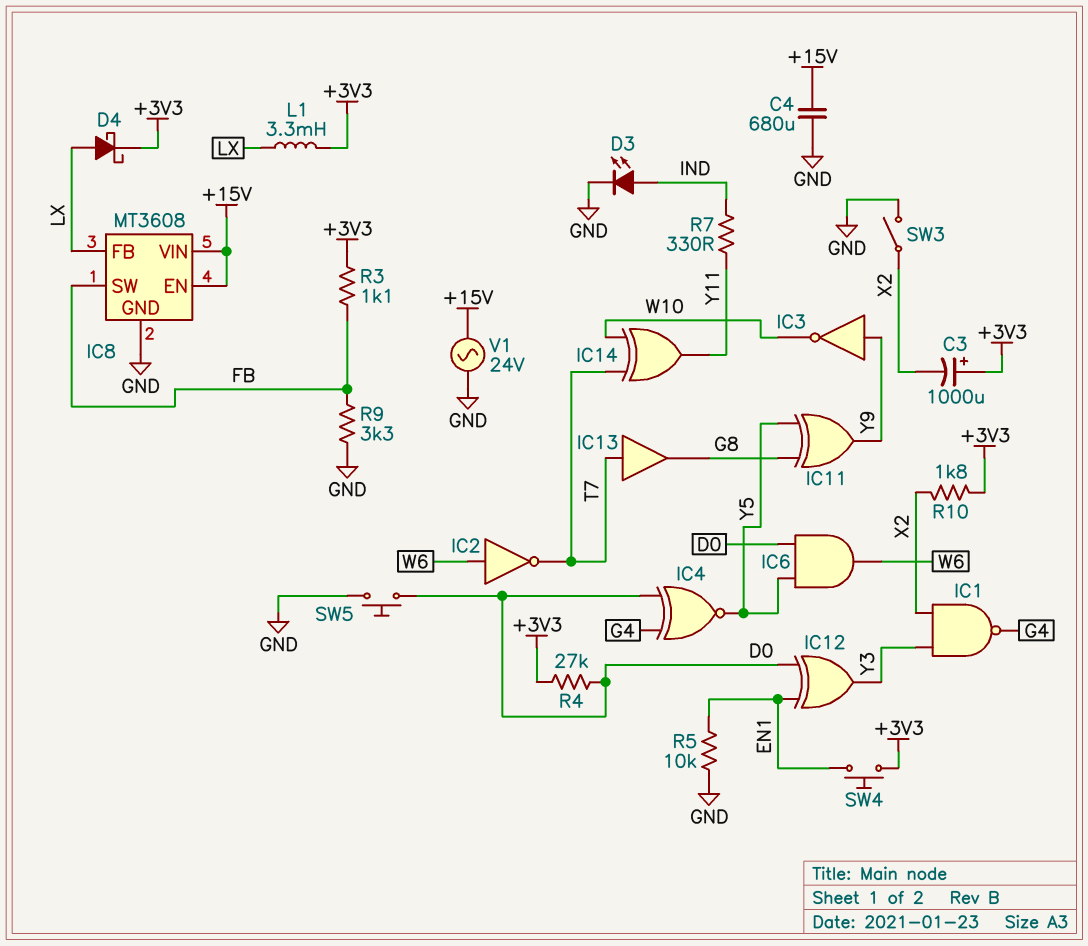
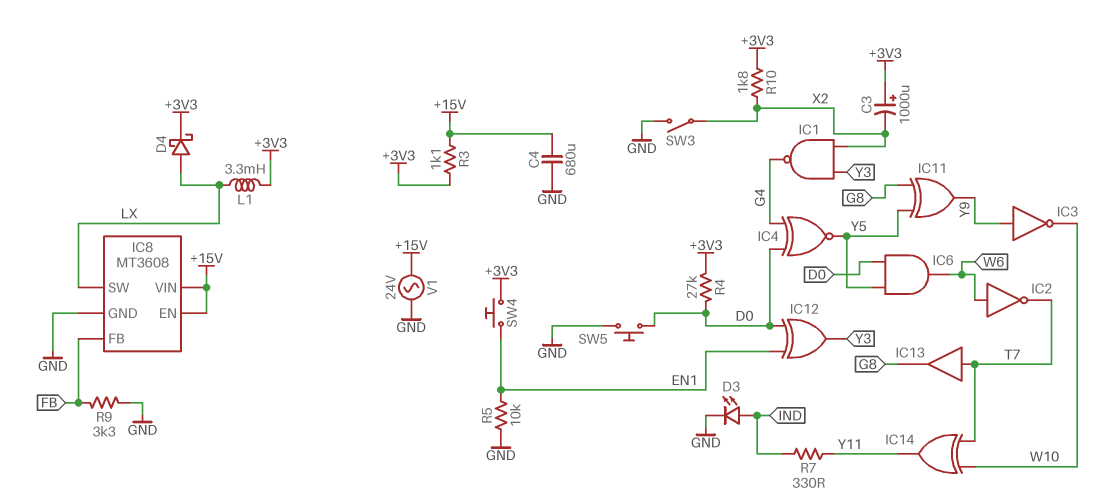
IC8 pin FB: LX -> FB
IC8 pin SW: FB -> LX
R3: 1.1k (+3V3, FB) -> 1.1k (+3V3, +15V)

